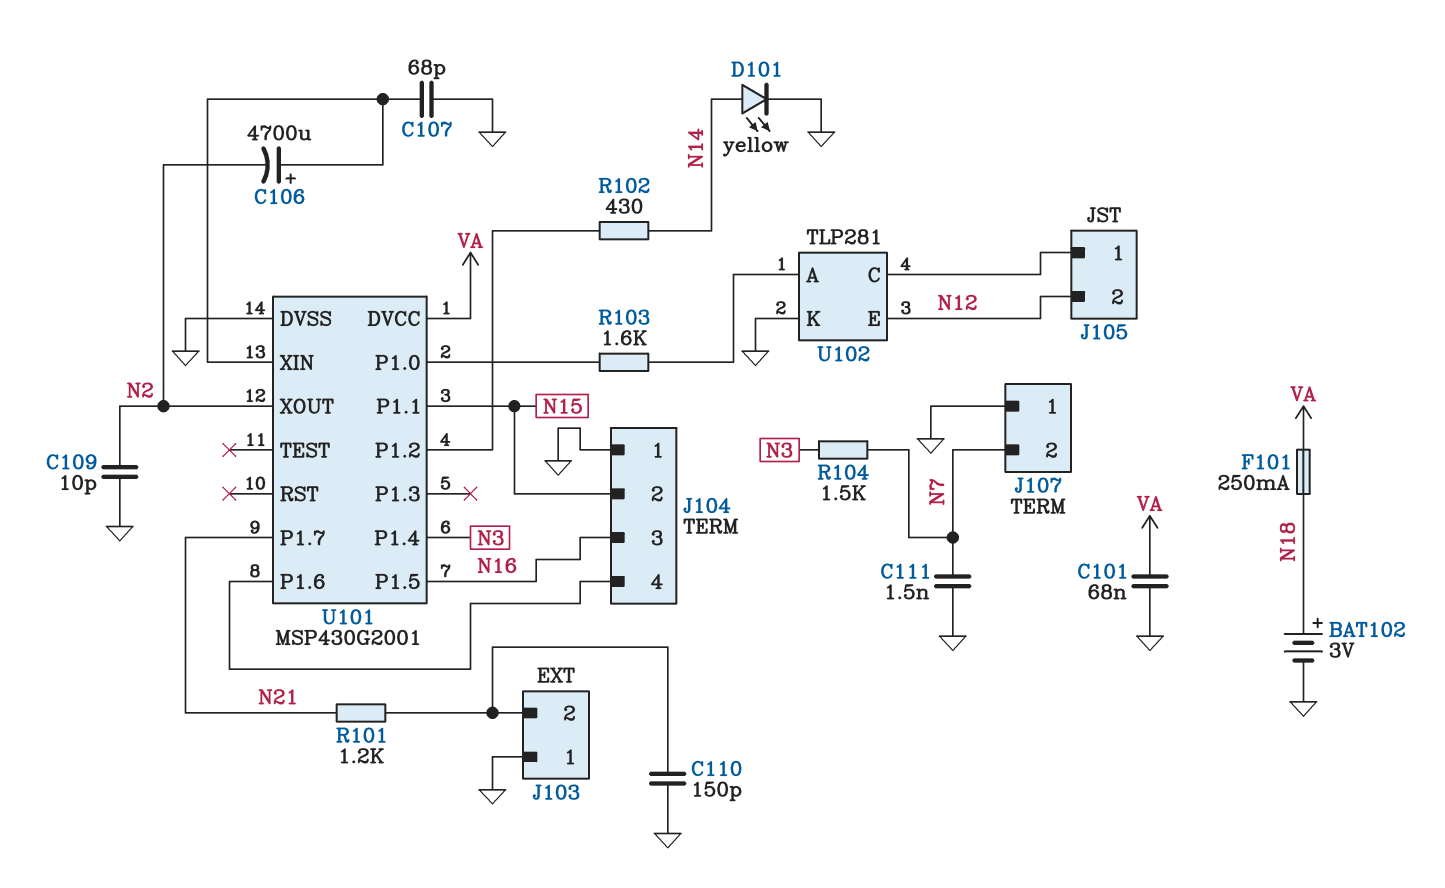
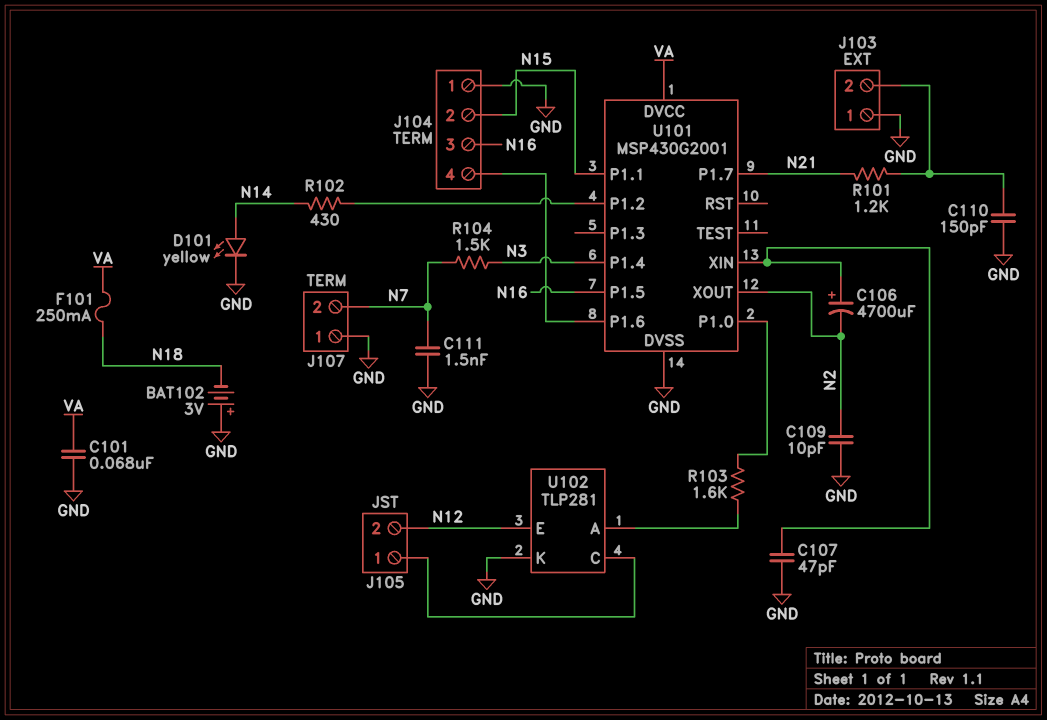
BAT102: 3V (plus N18, minus GND) -> 3V (plus GND, minus N18)
C107: 68pF (GND, U101/XIN) -> 47pF (GND, U101/XIN)

